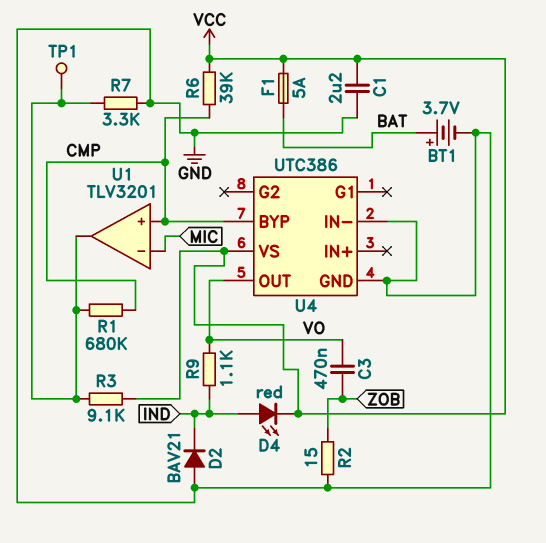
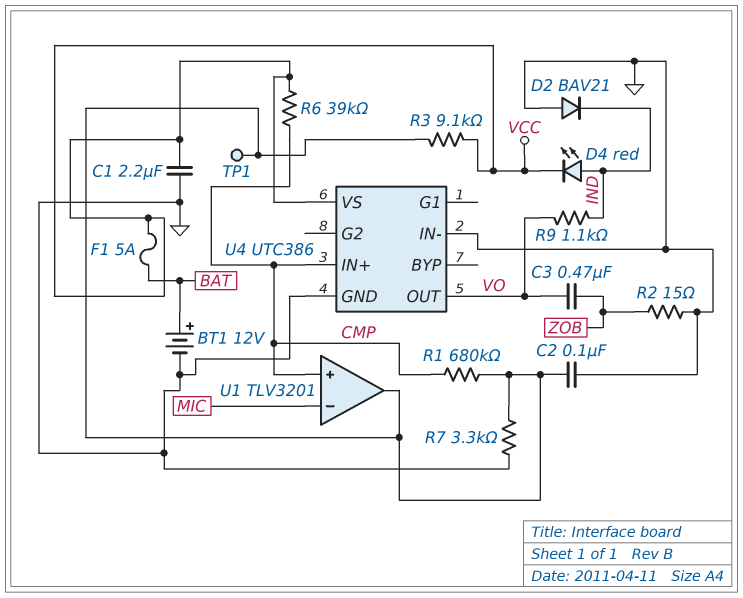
BT1: 3.7V (plus BAT, minus GND) -> 12V (plus BAT, minus GND)
C2: none -> 100nF (GND, U1/out)
U4 pin BYP: CMP -> none
U4 pin IN+: none -> CMP

